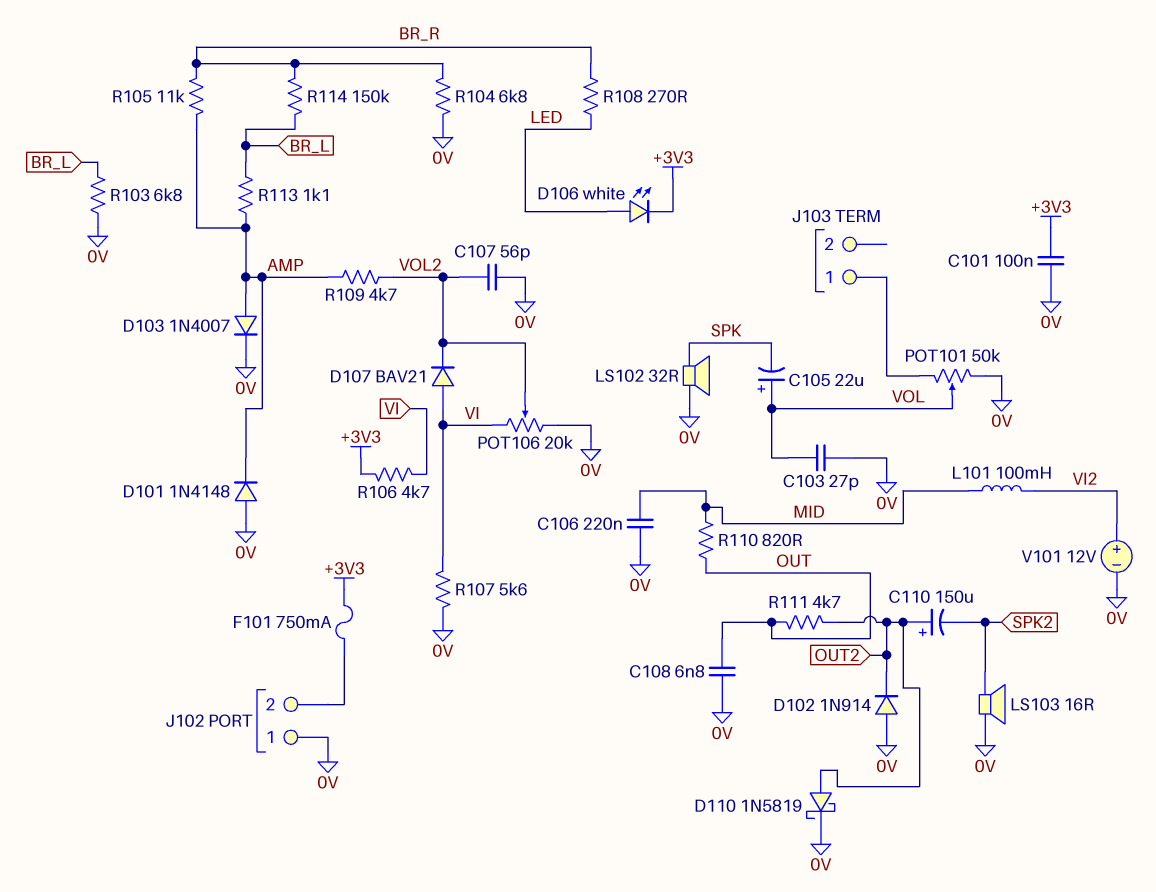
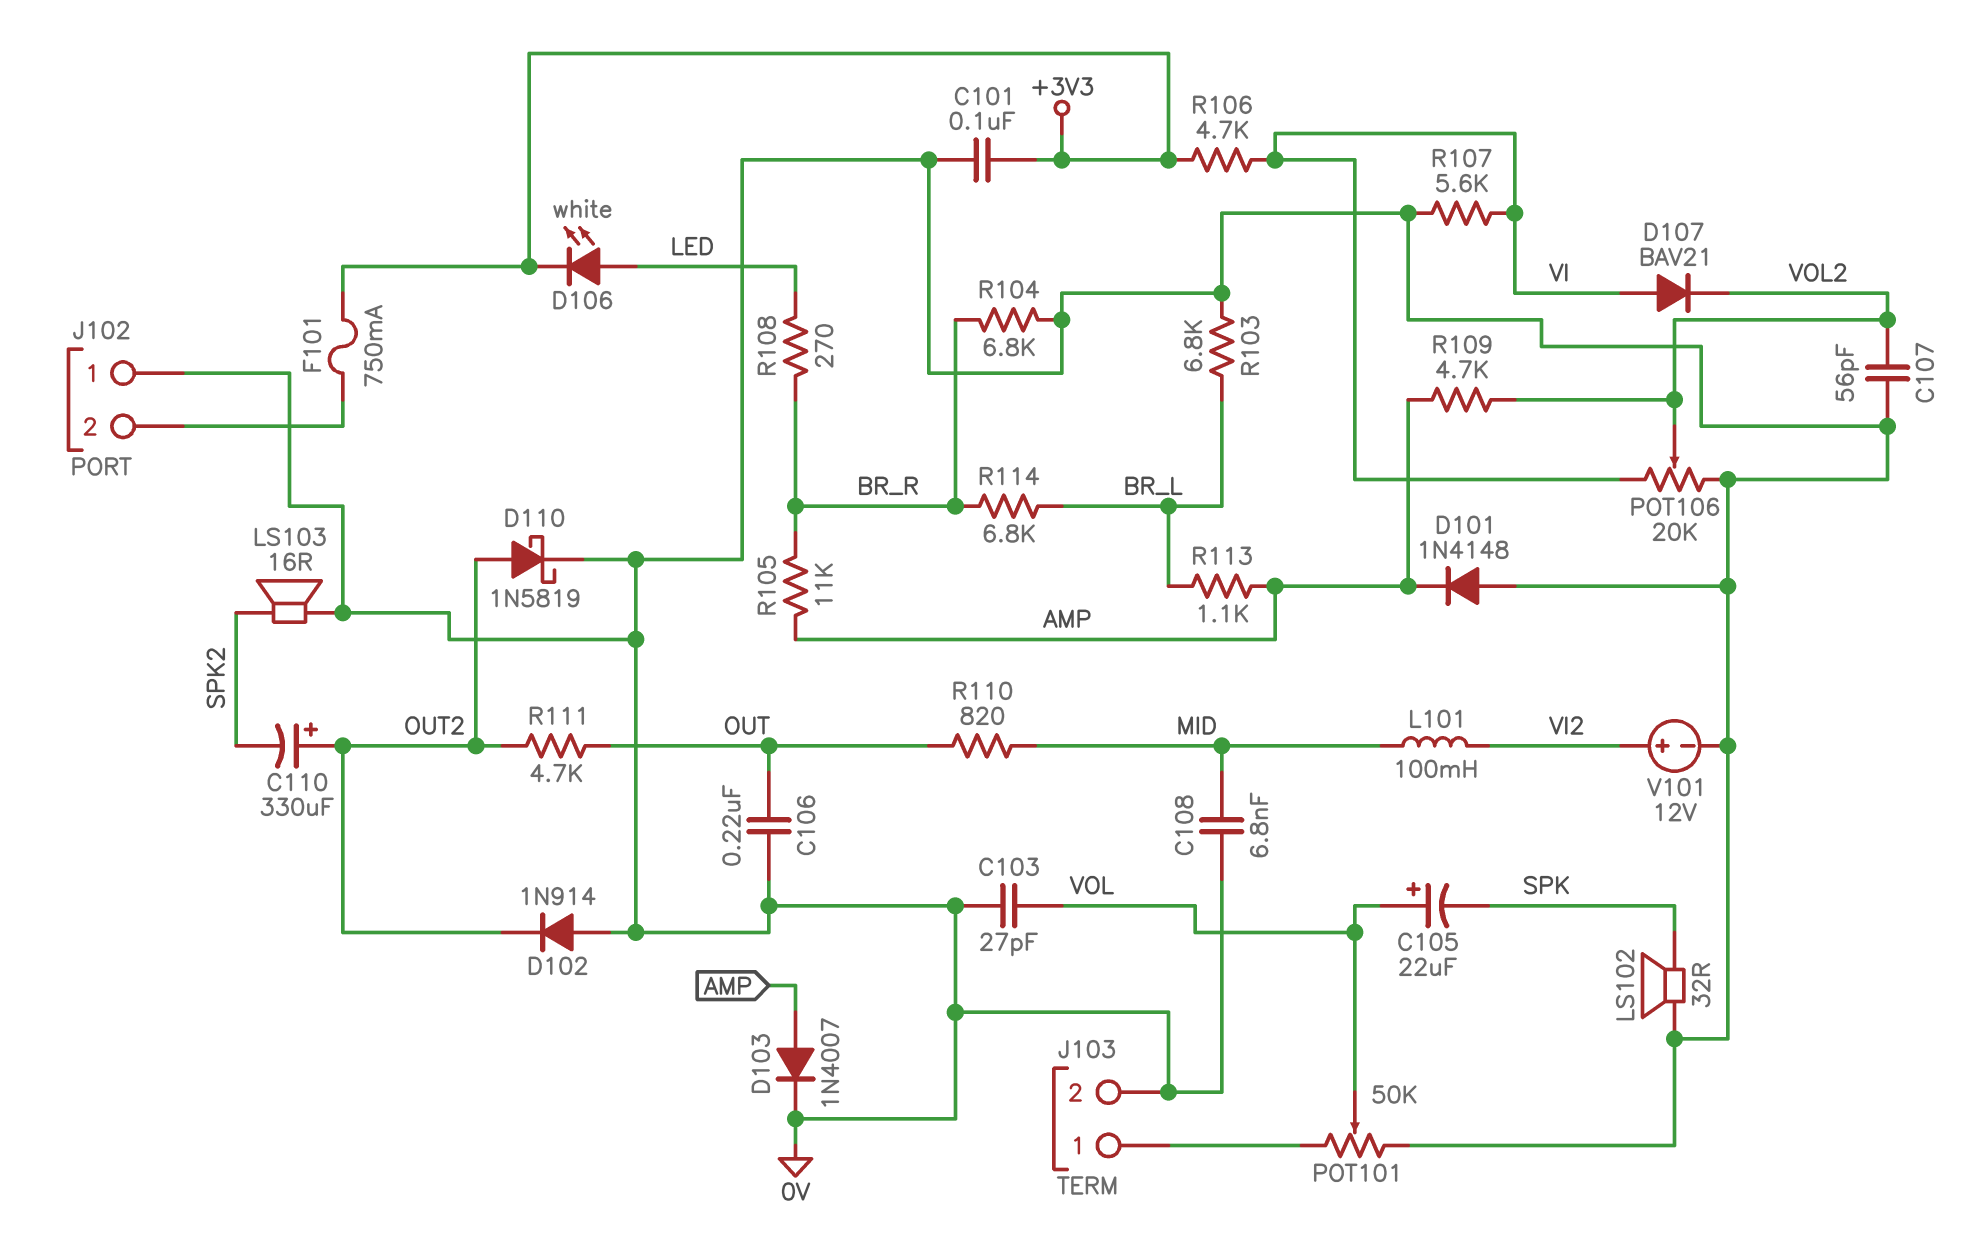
C106: 220nF (0V, MID) -> 220nF (0V, OUT)
C108: 6.8nF (0V, OUT) -> 6.8nF (0V, MID)
C110: 150uF (plus OUT2, minus SPK2) -> 330uF (plus OUT2, minus SPK2)
J103 pin 2: none -> 0V
R114: 150k (BR_L, BR_R) -> 6.8k (BR_L, BR_R)

